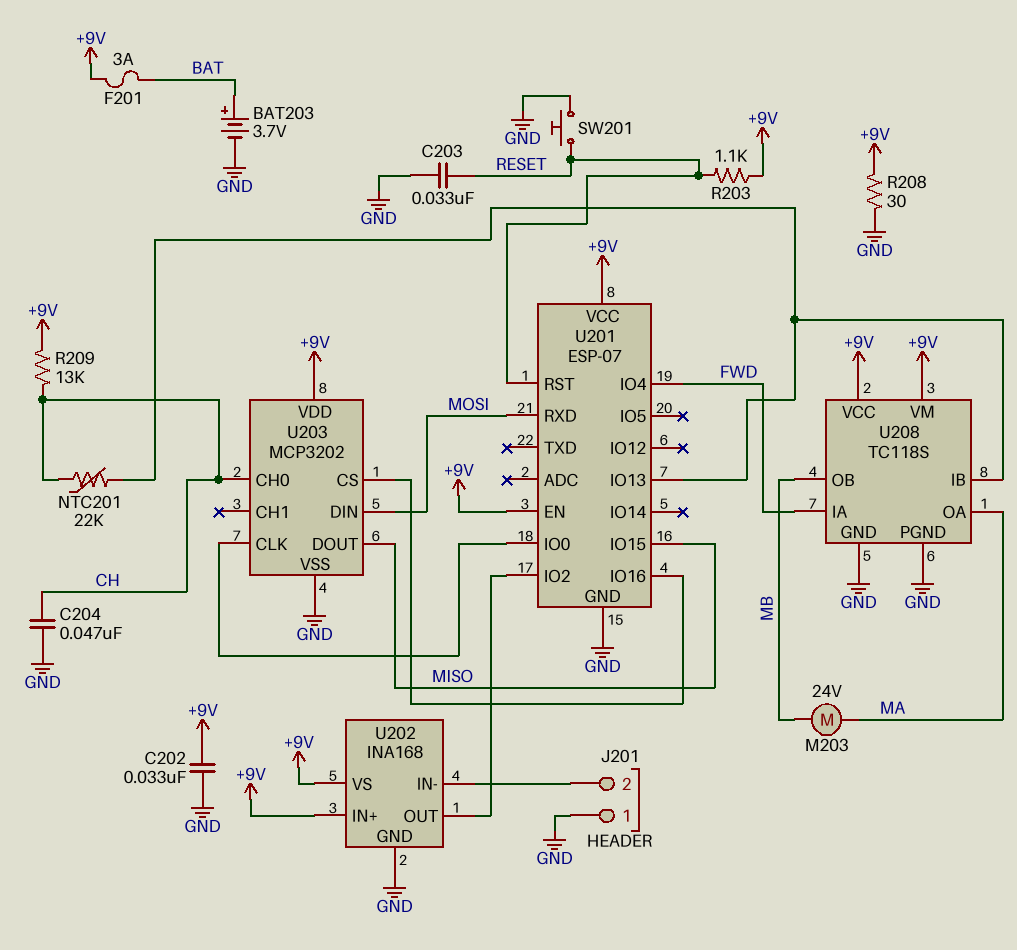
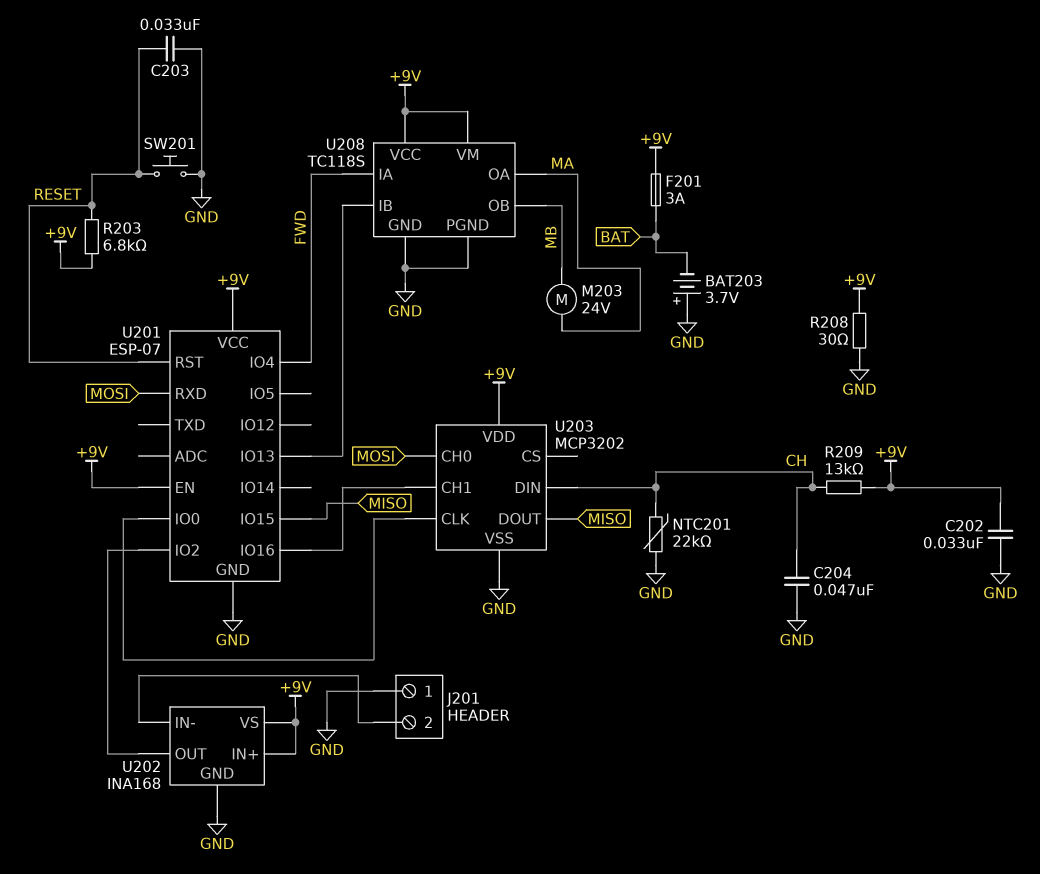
BAT203: 3.7V (plus BAT, minus GND) -> 3.7V (plus GND, minus BAT)
NTC201: 22k (CH, U201/IO13) -> 22k (CH, GND)
R203: 1.1k (+9V, RESET) -> 6.8k (+9V, RESET)
U203 pin CH0: CH -> MOSI
U203 pin CH1: none -> U201/IO16
U203 pin CS: U201/IO16 -> none
U203 pin DIN: MOSI -> CH

